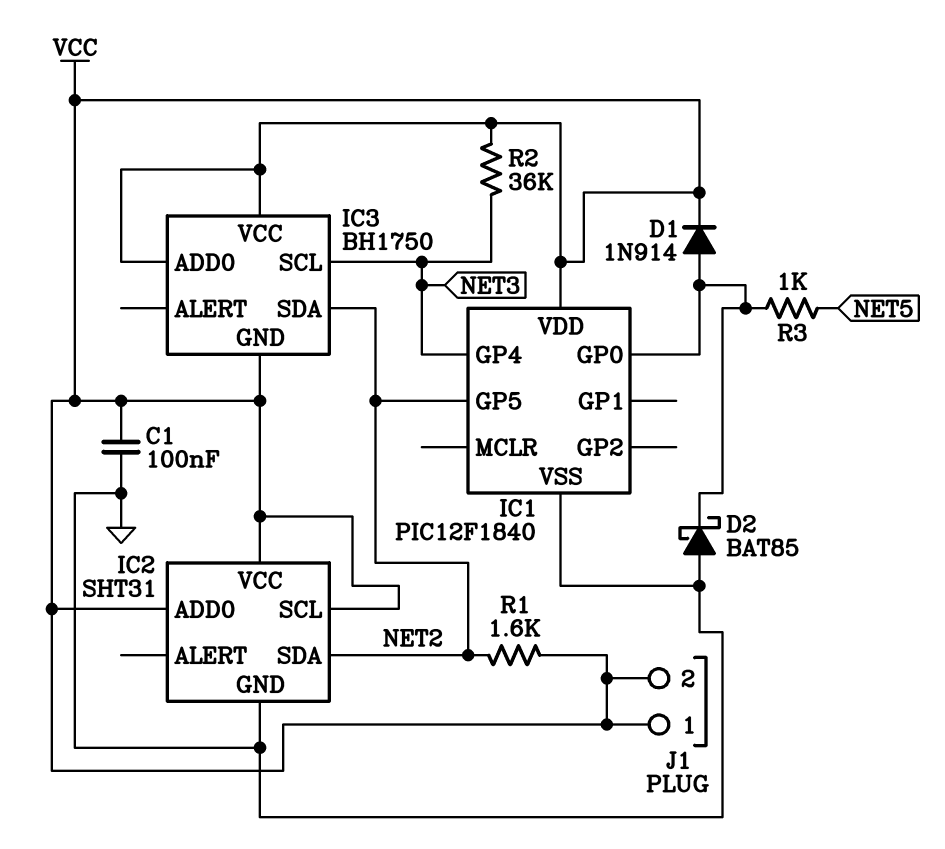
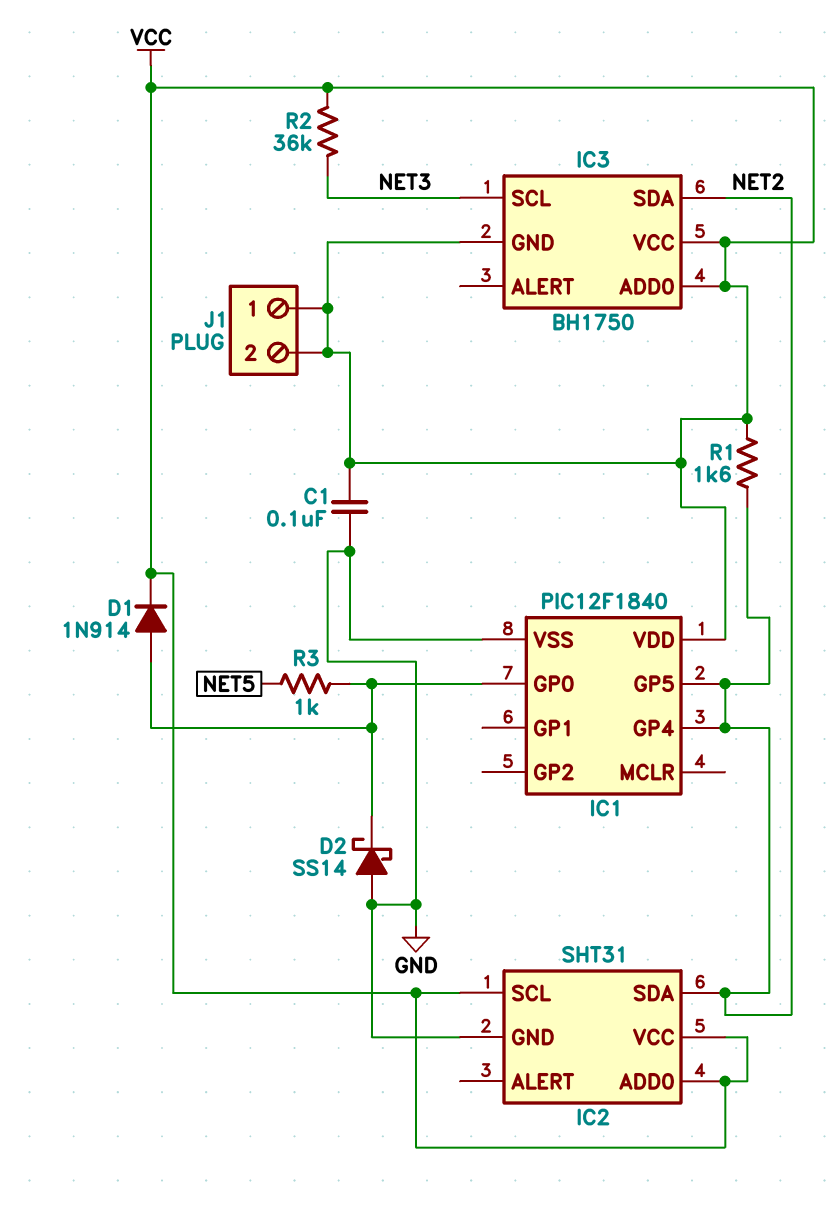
D2: schottky BAT85 (A GND, K IC1/GP0) -> schottky SS14 (A GND, K IC1/GP0)
IC1 pin GP4: NET3 -> NET2

